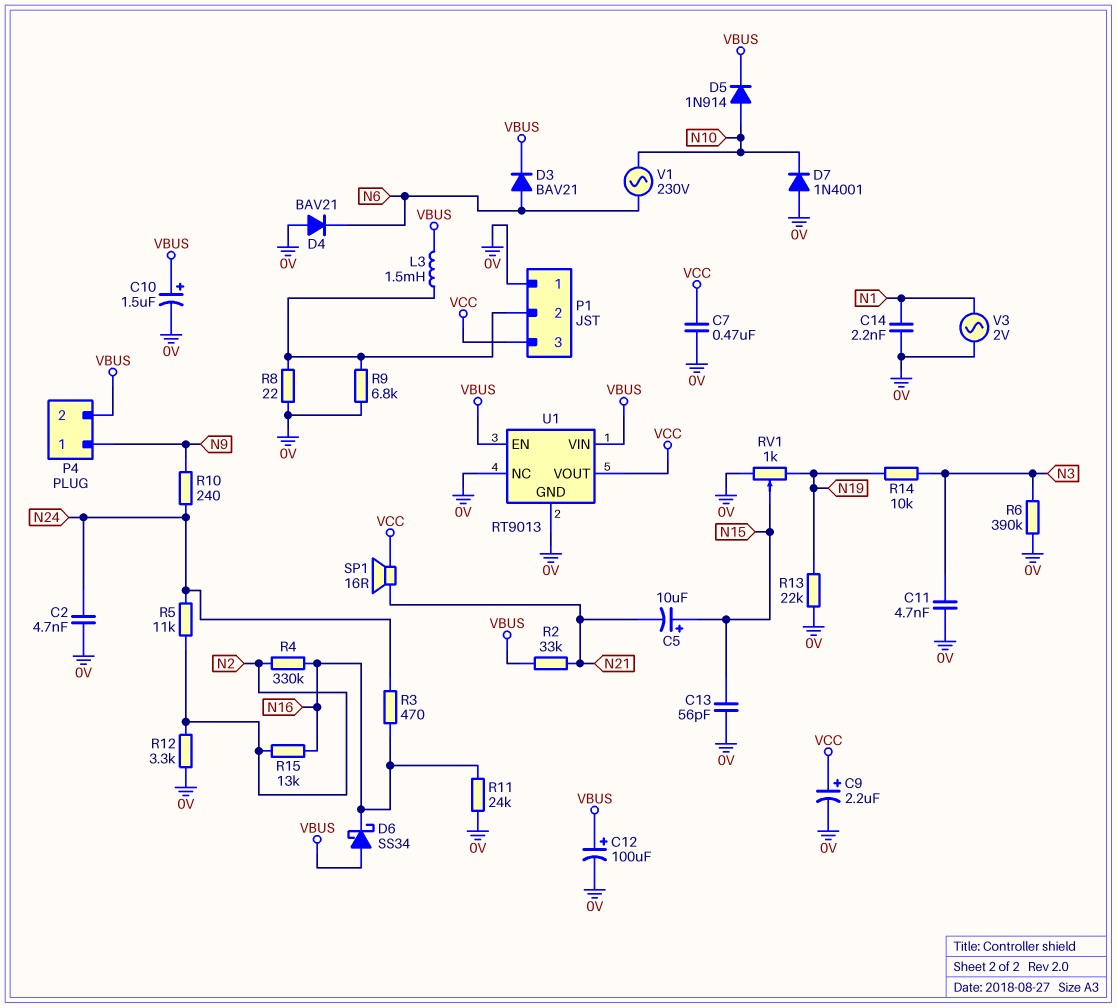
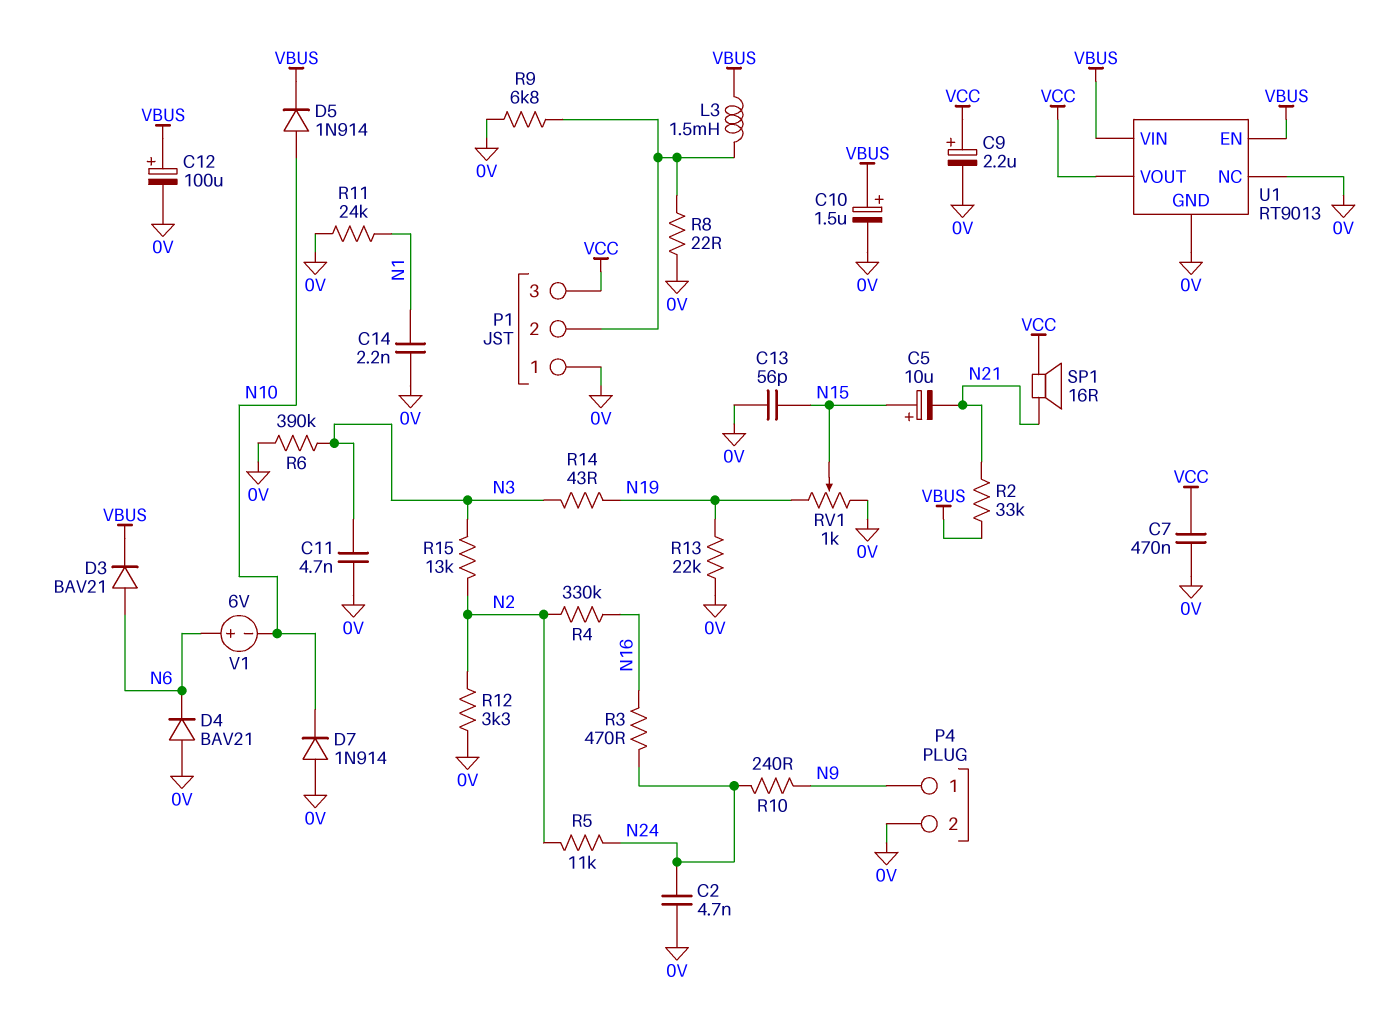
D6: schottky SS34 (A VBUS, K N16) -> none
D7: diode 1N4001 (A 0V, K N10) -> diode 1N914 (A 0V, K N10)
P4 pin 2: VBUS -> 0V
R11: 24k (0V, N16) -> 24k (0V, N1)
R14: 10k (N3, N19) -> 43 (N3, N19)
R15: 13k (N2, N16) -> 13k (N2, N3)
V1: AC 230V (N6, N10) -> 6V (plus N6, minus N10)
V3: AC 2V (0V, N1) -> none

